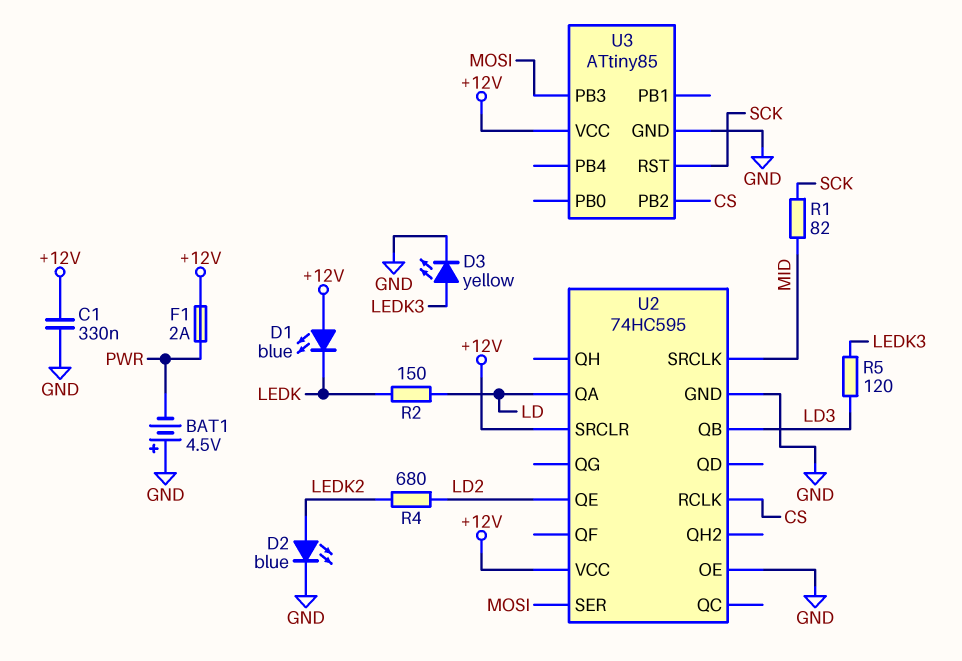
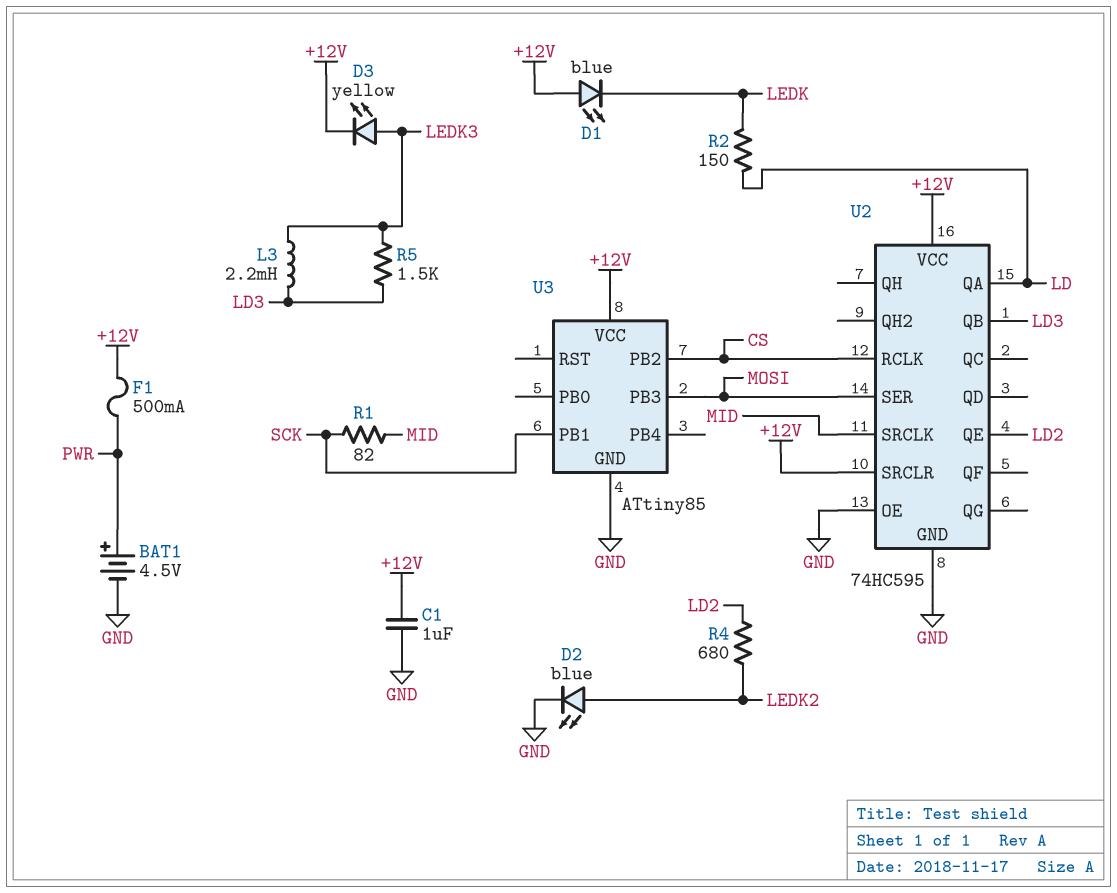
BAT1: 4.5V (plus GND, minus PWR) -> 4.5V (plus PWR, minus GND)
C1: 330nF (+12V, GND) -> 1uF (+12V, GND)
D3: LED yellow (A LEDK3, K GND) -> LED yellow (A LEDK3, K +12V)
F1: 2A (+12V, PWR) -> 500mA (+12V, PWR)
L3: none -> 2.2mH (LD3, LEDK3)
R5: 120 (LD3, LEDK3) -> 1.5k (LD3, LEDK3)
U3 pin PB1: none -> SCK
U3 pin RST: SCK -> none

